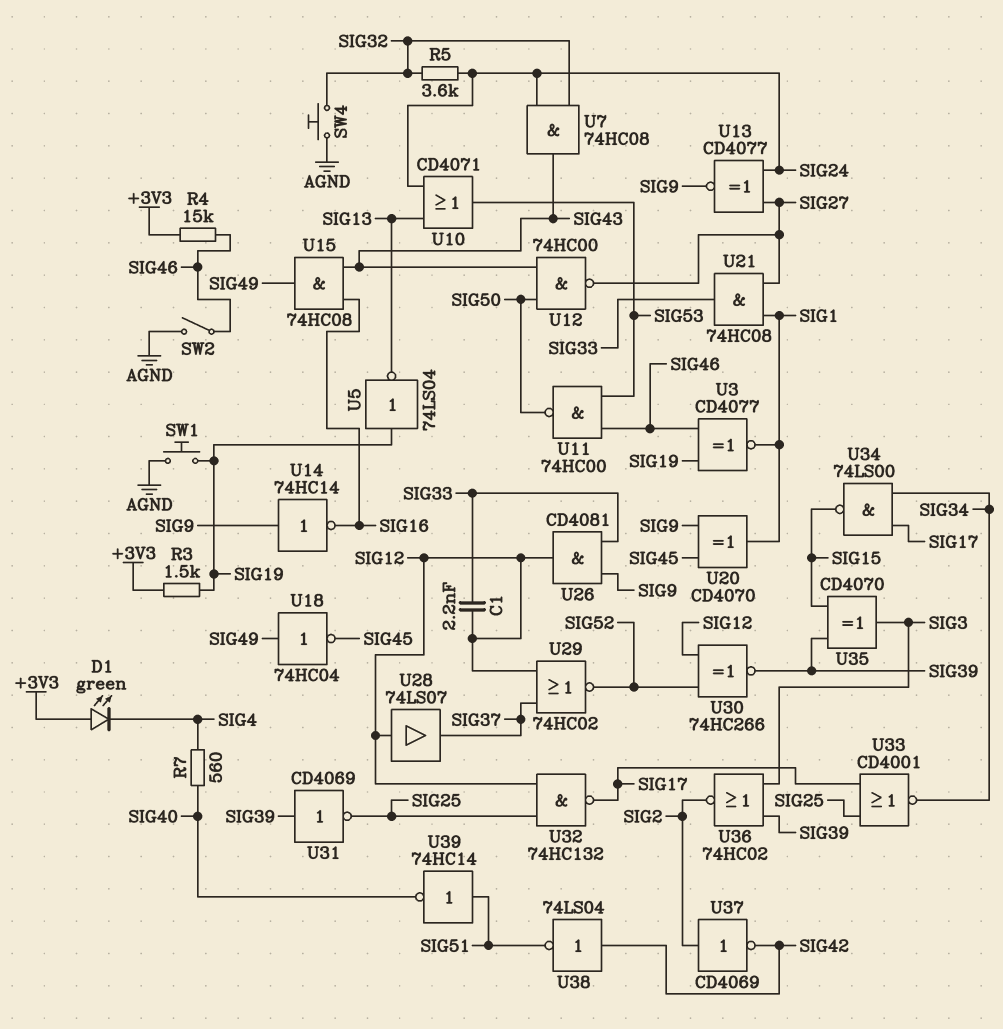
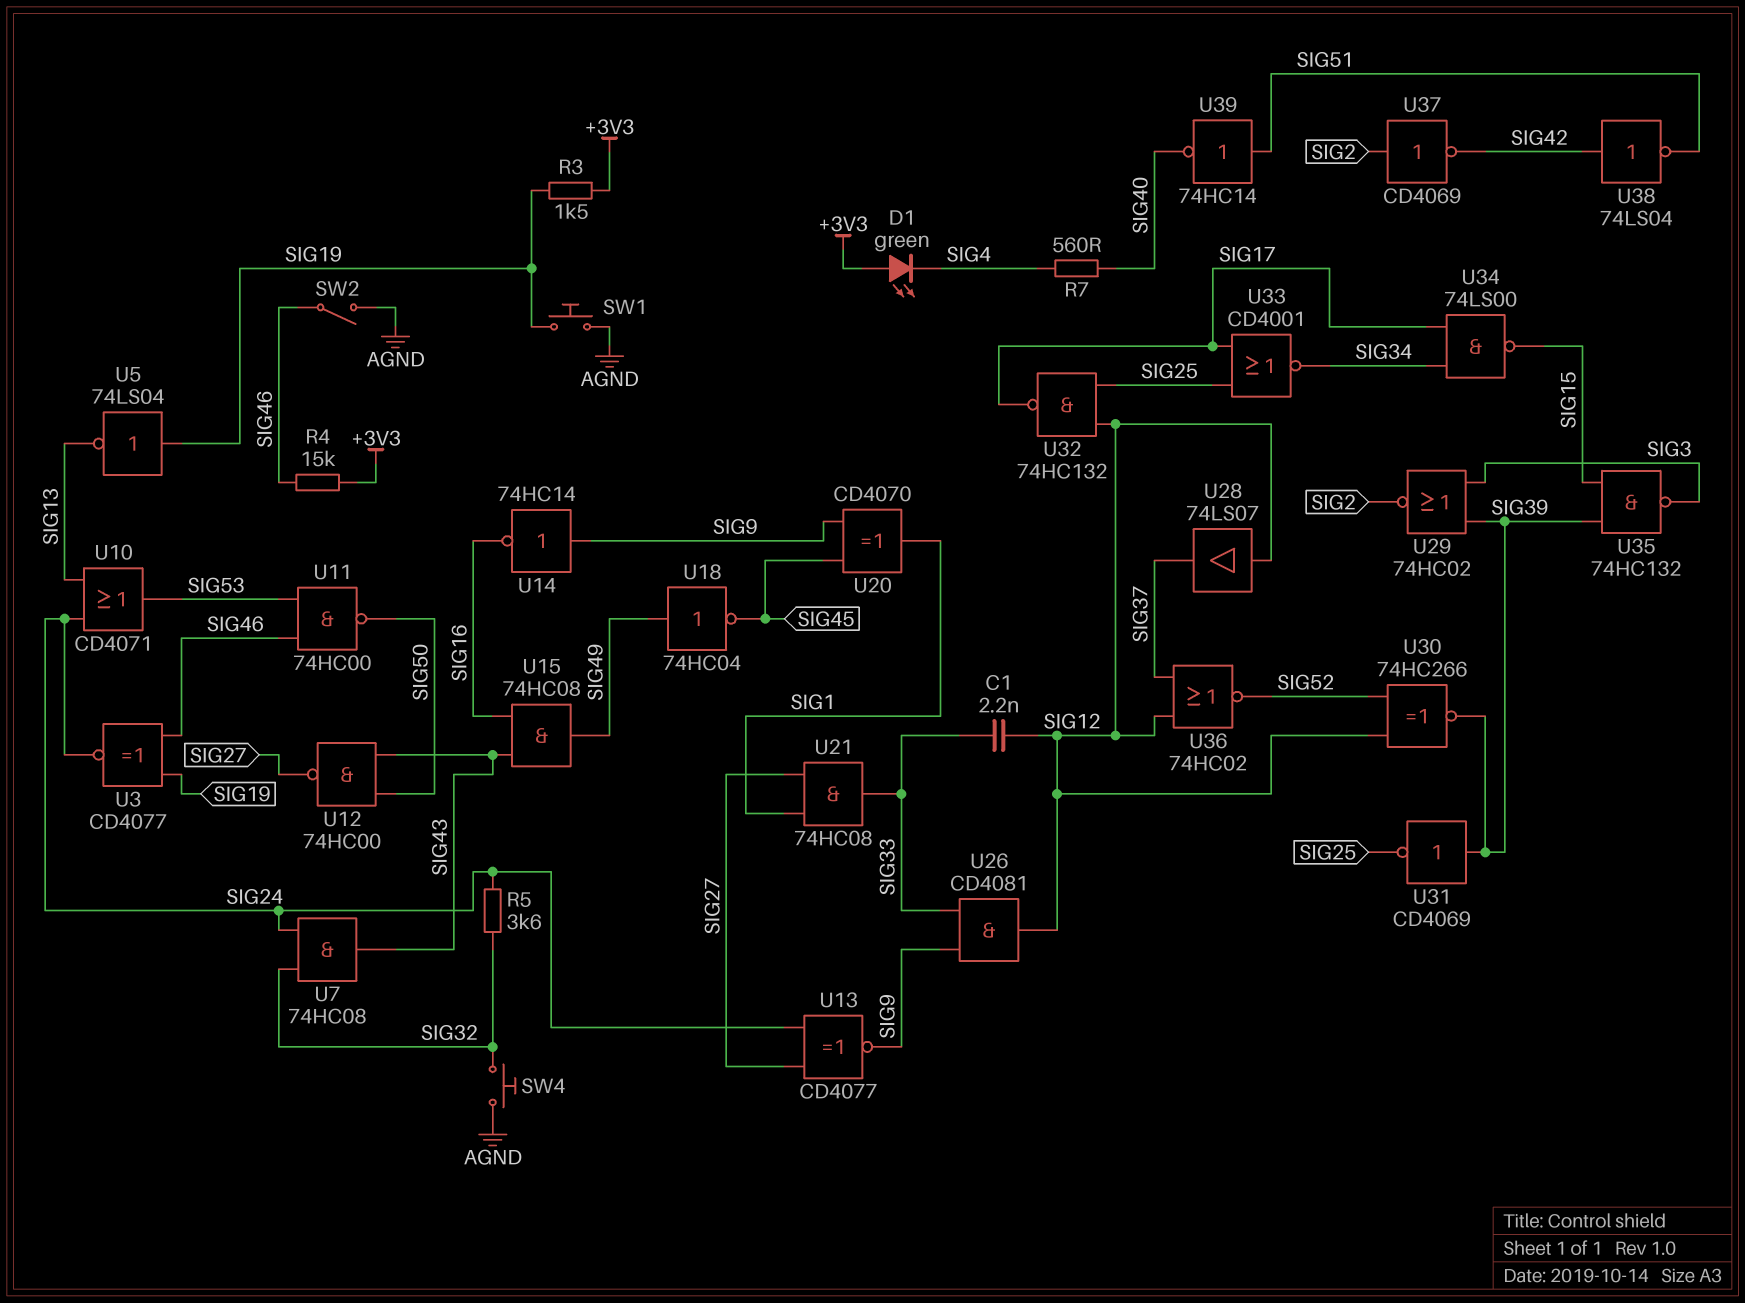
U3: XNOR CD4077 (in SIG19, in SIG46, out SIG1) -> XNOR CD4077 (in SIG19, in SIG46, out SIG24)
U29: NOR 74HC02 (in SIG12, in SIG37, out SIG52) -> NOR 74HC02 (in SIG3, in SIG39, out SIG2)
U35: XOR CD4070 (in SIG15, in SIG39, out SIG3) -> NAND 74HC132 (in SIG15, in SIG39, out SIG3)
U36: NOR 74HC02 (in SIG3, in SIG39, out SIG2) -> NOR 74HC02 (in SIG12, in SIG37, out SIG52)

